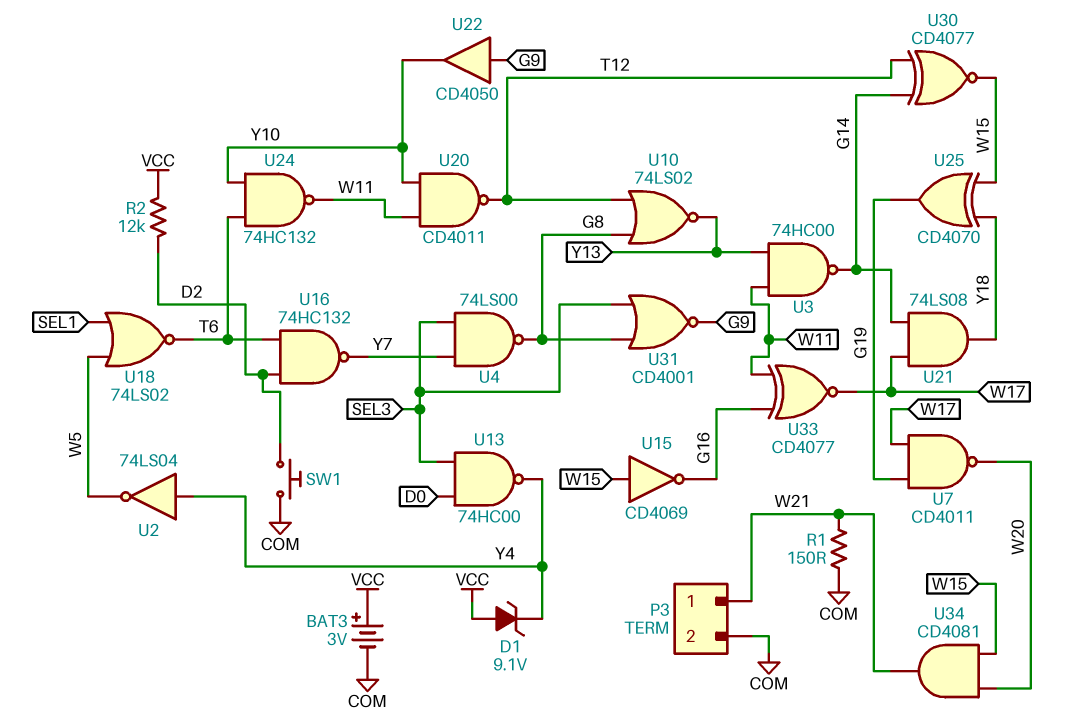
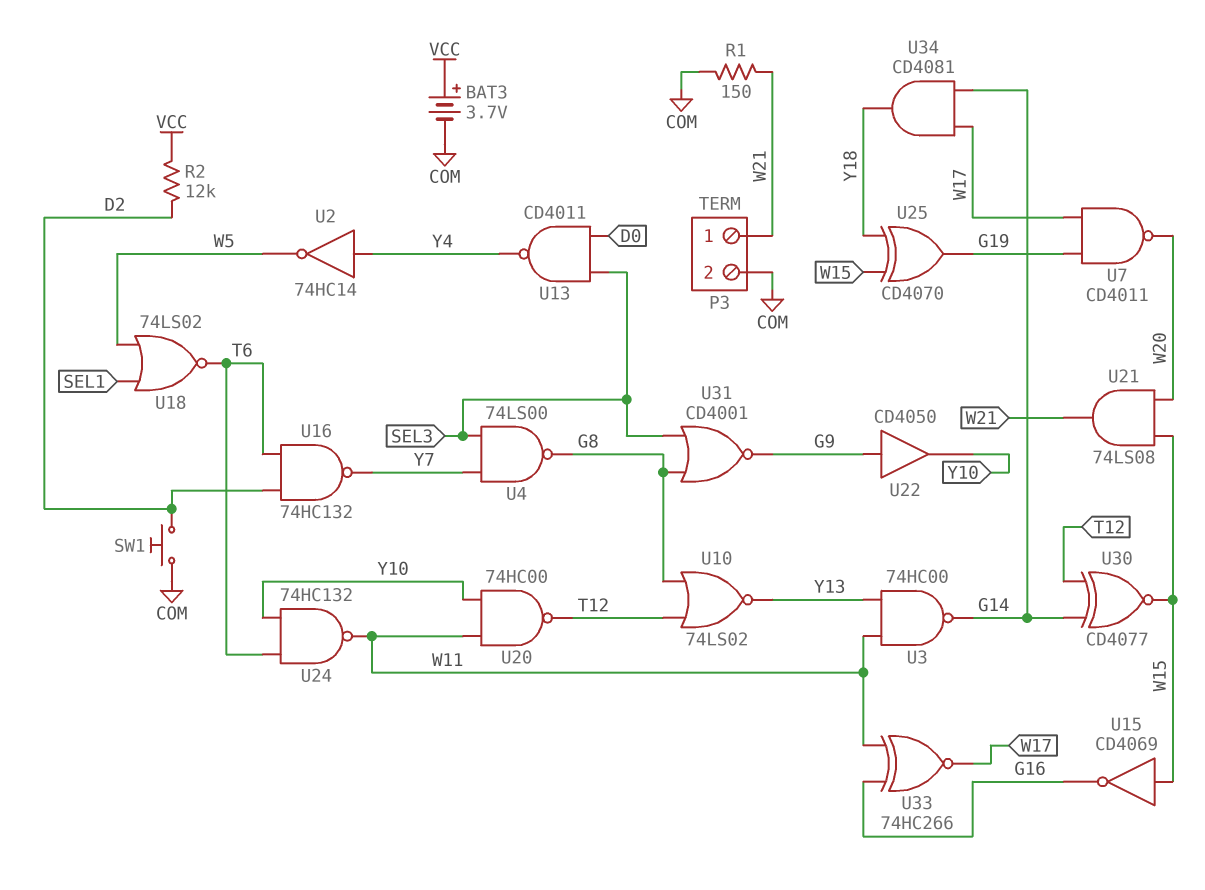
BAT3: 3V (plus VCC, minus COM) -> 3.7V (plus VCC, minus COM)
D1: zener 9.1V (A VCC, K Y4) -> none
U2: NOT 74LS04 (in Y4, out W5) -> NOT 74HC14 (in Y4, out W5)
U13: NAND 74HC00 (in D0, in SEL3, out Y4) -> NAND CD4011 (in D0, in SEL3, out Y4)
U20: NAND CD4011 (in W11, in Y10, out T12) -> NAND 74HC00 (in W11, in Y10, out T12)
U21: AND 74LS08 (in G14, in W17, out Y18) -> AND 74LS08 (in W15, in W20, out W21)
U33: XNOR CD4077 (in G16, in W11, out W17) -> XNOR 74HC266 (in G16, in W11, out W17)
U34: AND CD4081 (in W15, in W20, out W21) -> AND CD4081 (in G14, in W17, out Y18)

